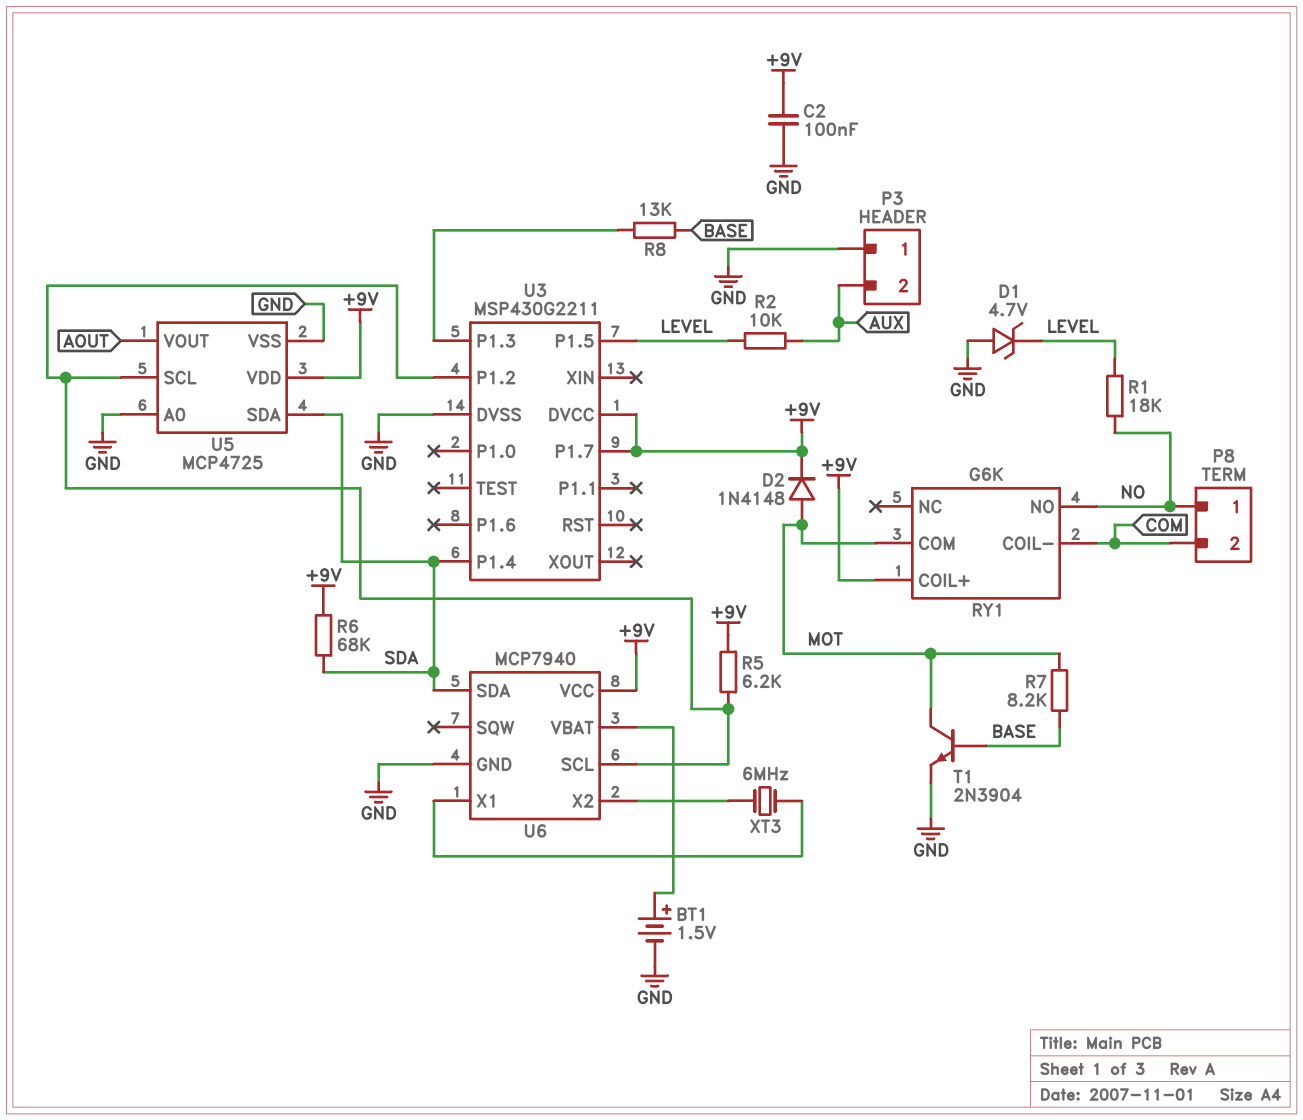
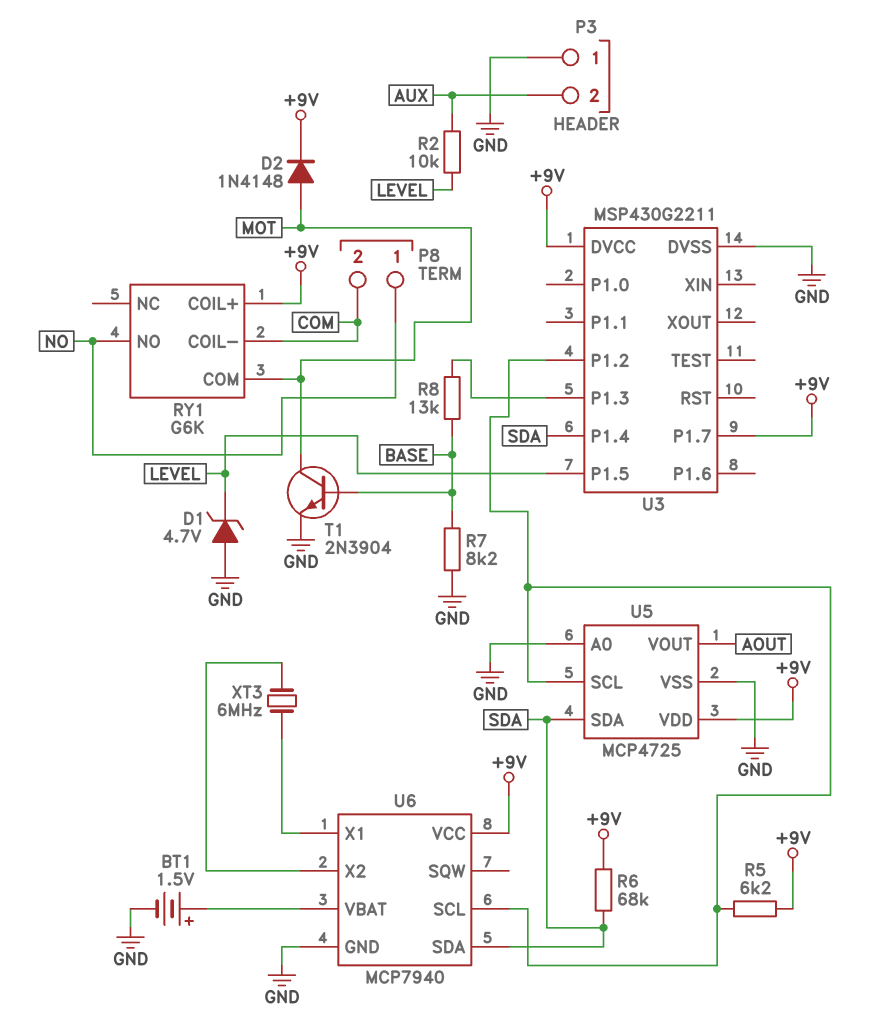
C2: 100nF (+9V, GND) -> none
R1: 18k (LEVEL, NO) -> none
R7: 8.2k (BASE, MOT) -> 8.2k (BASE, GND)

